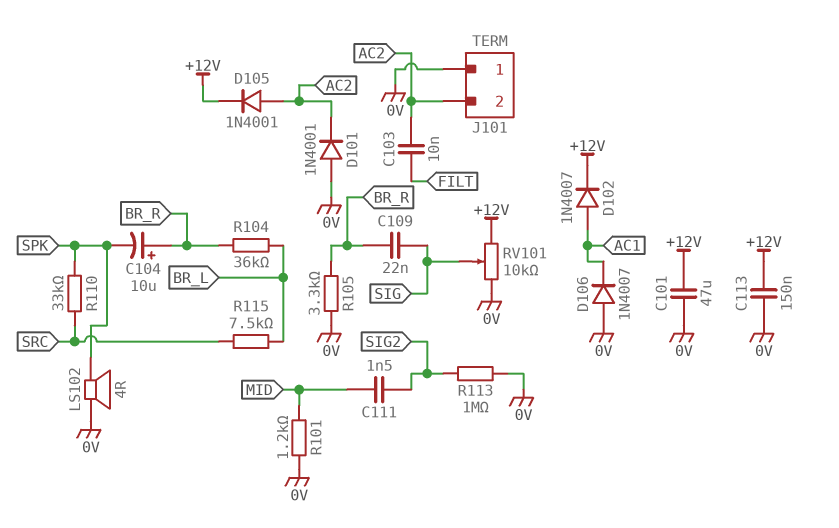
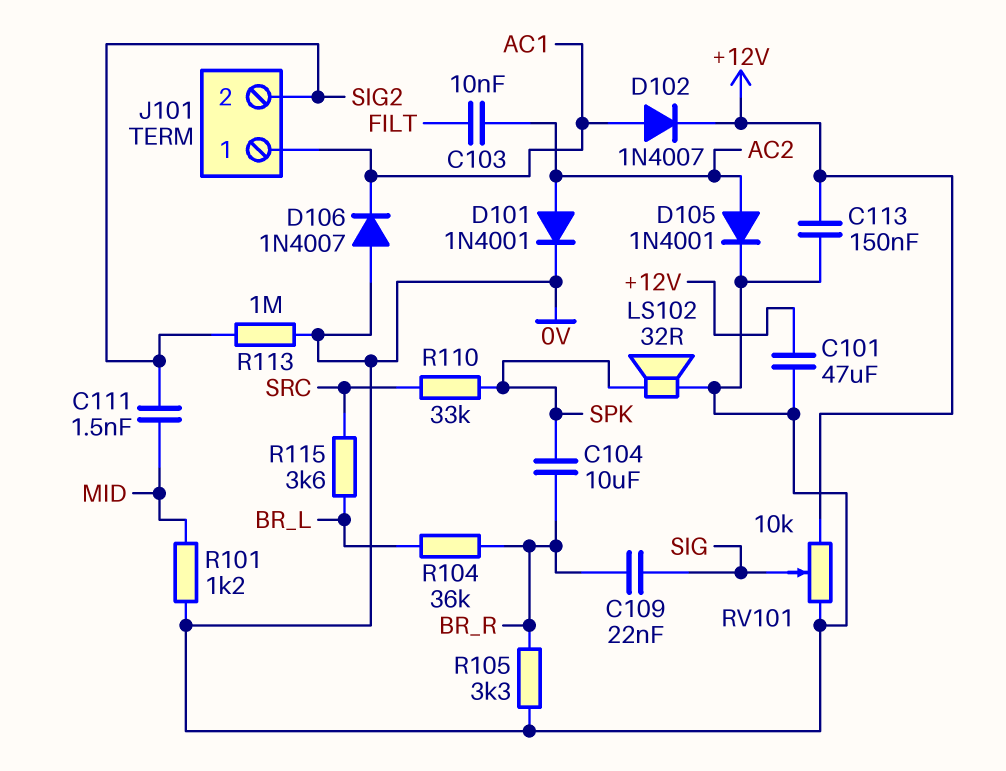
C104: 10uF (plus BR_R, minus SPK) -> 10uF (BR_R, SPK)
D101: diode 1N4001 (A 0V, K AC2) -> diode 1N4001 (A AC2, K 0V)
D105: diode 1N4001 (A AC2, K +12V) -> diode 1N4001 (A AC2, K 0V)
J101 pin 1: 0V -> AC1
J101 pin 2: AC2 -> SIG2
LS102: speaker 4R (0V, SPK) -> speaker 32R (0V, SPK)
R115: 7.5k (BR_L, SRC) -> 3.6k (BR_L, SRC)

